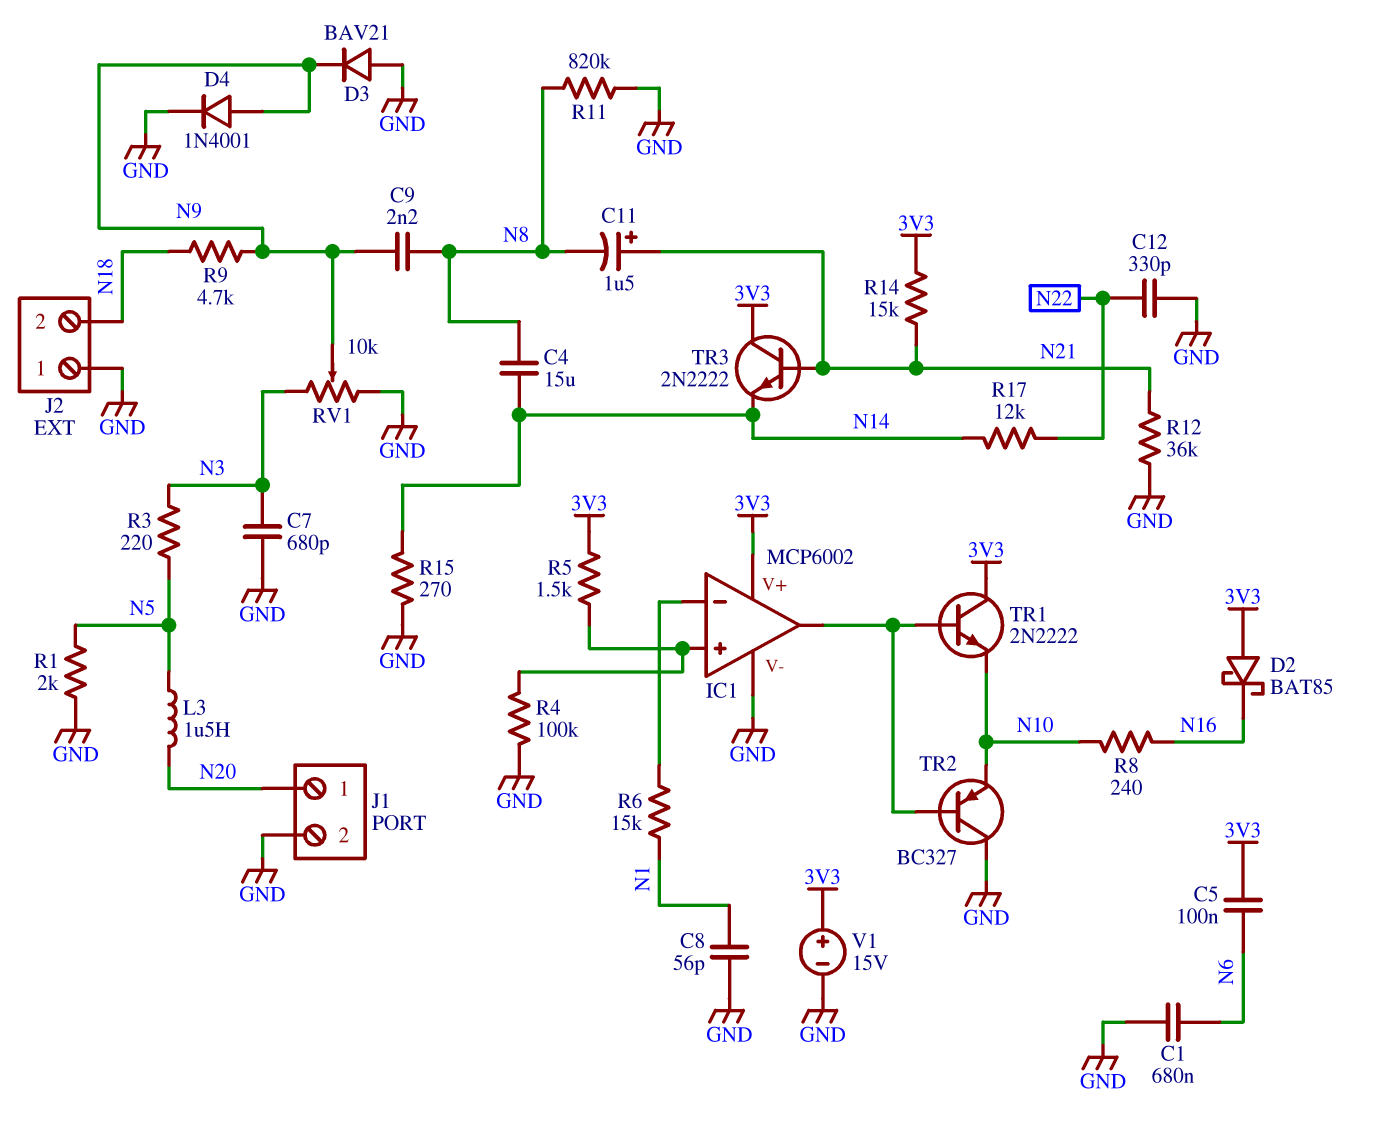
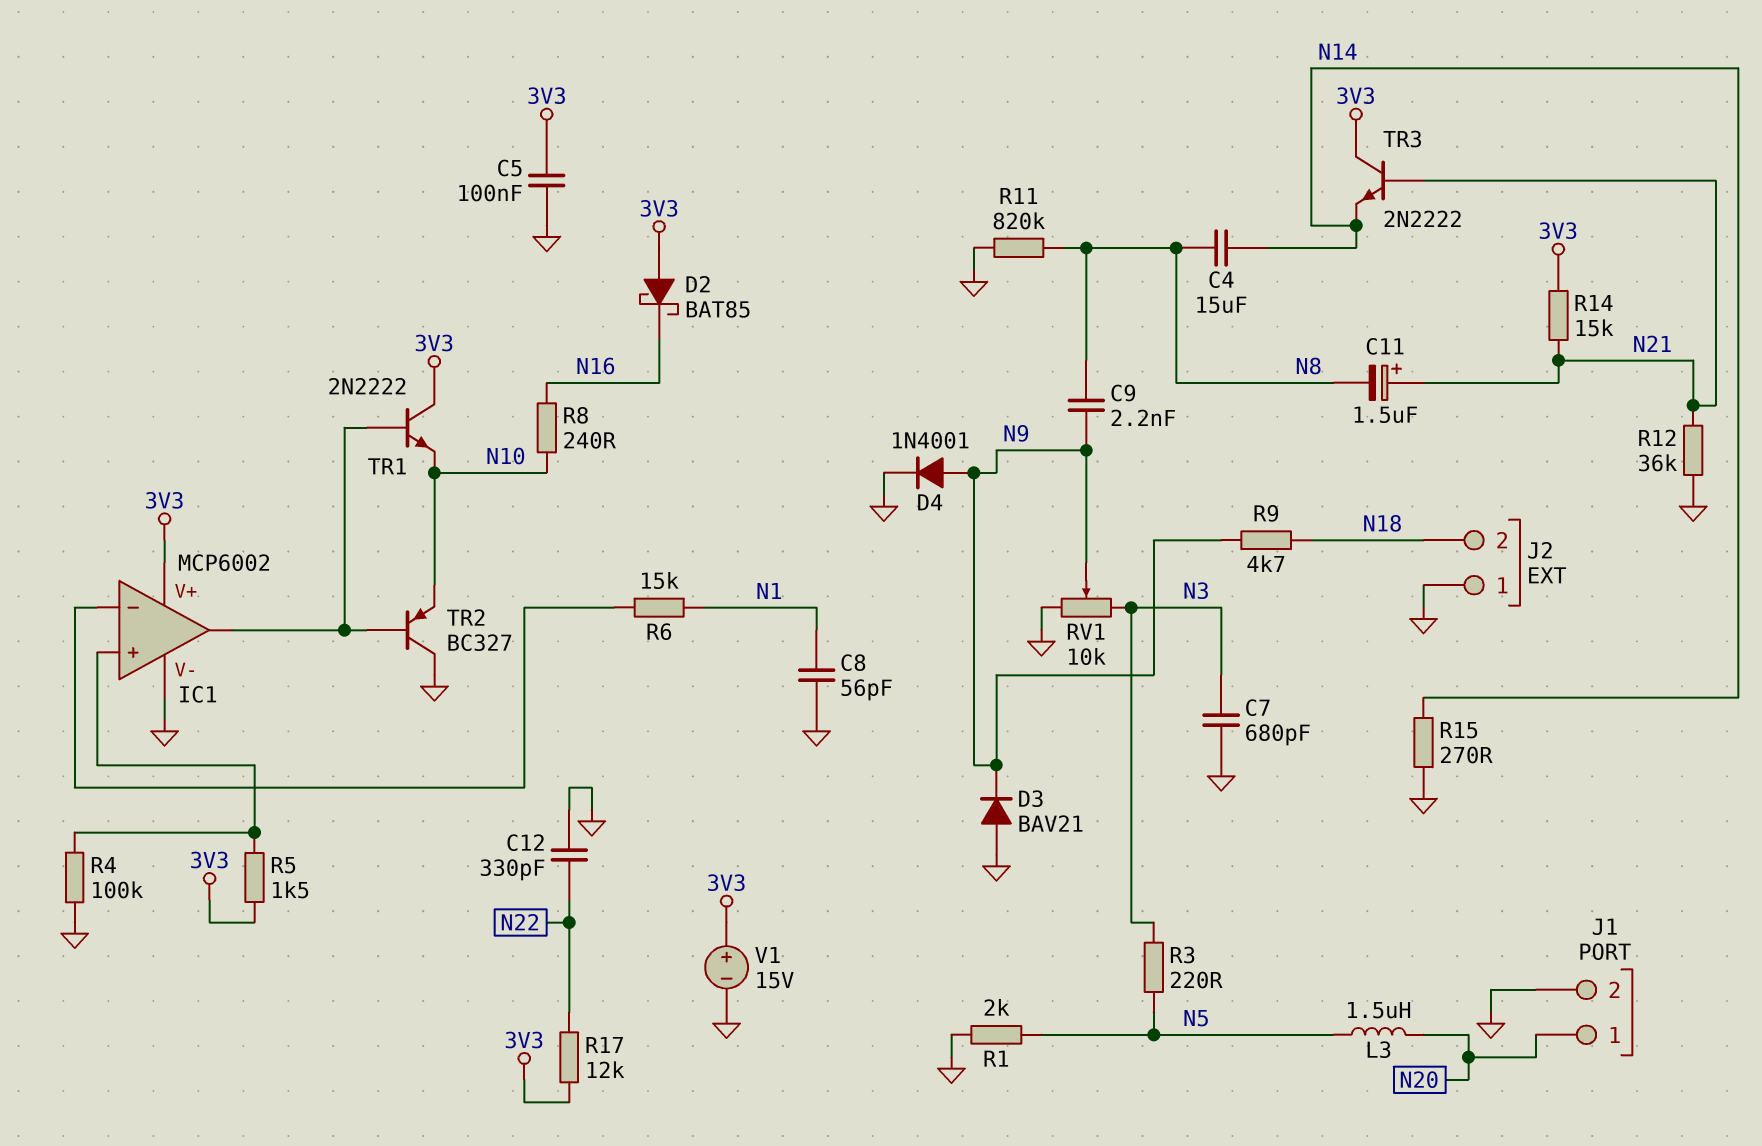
C1: 680nF (GND, N6) -> none
C5: 100nF (3V3, N6) -> 100nF (3V3, GND)
R17: 12k (N14, N22) -> 12k (3V3, N22)

